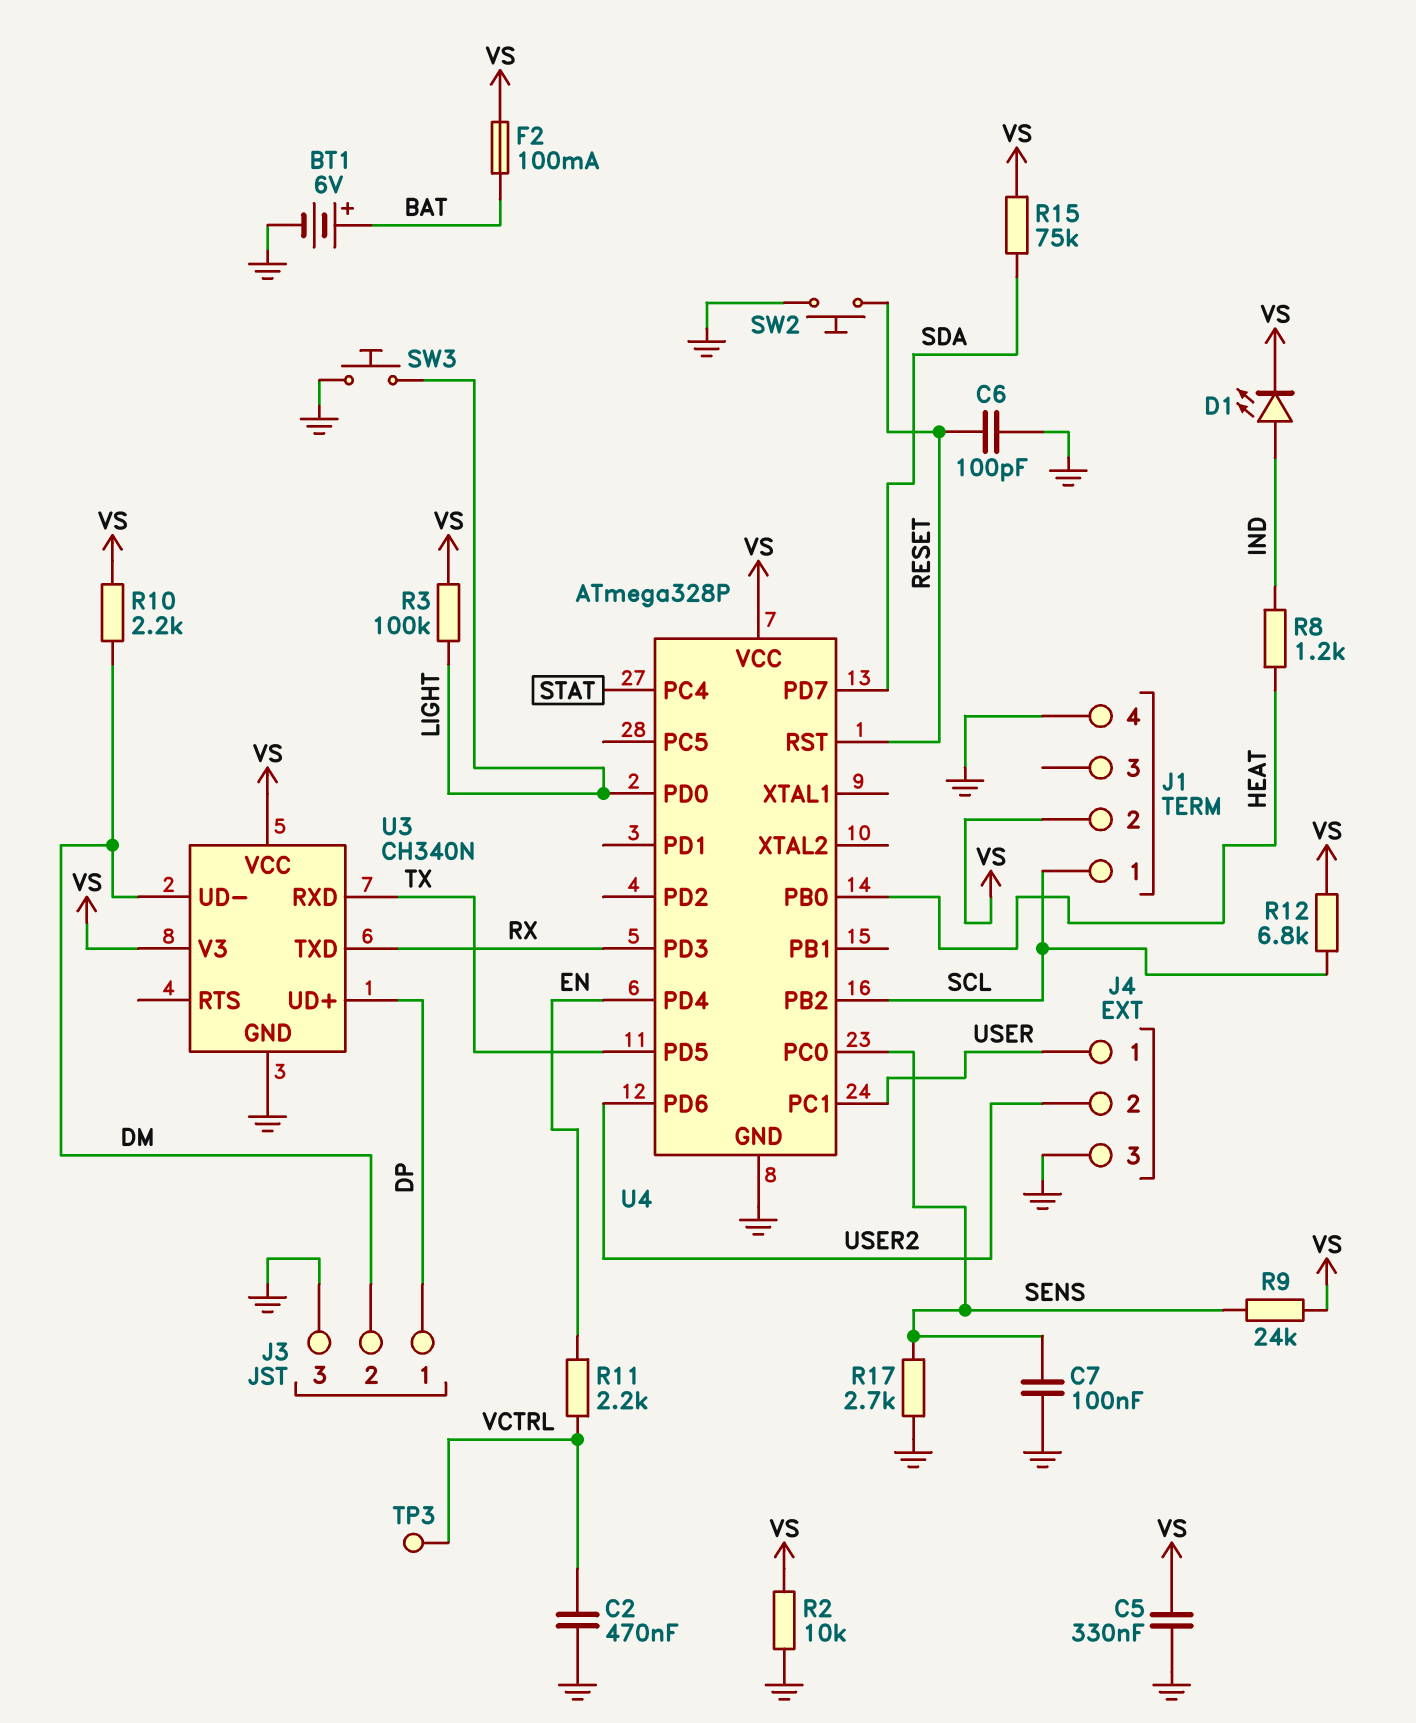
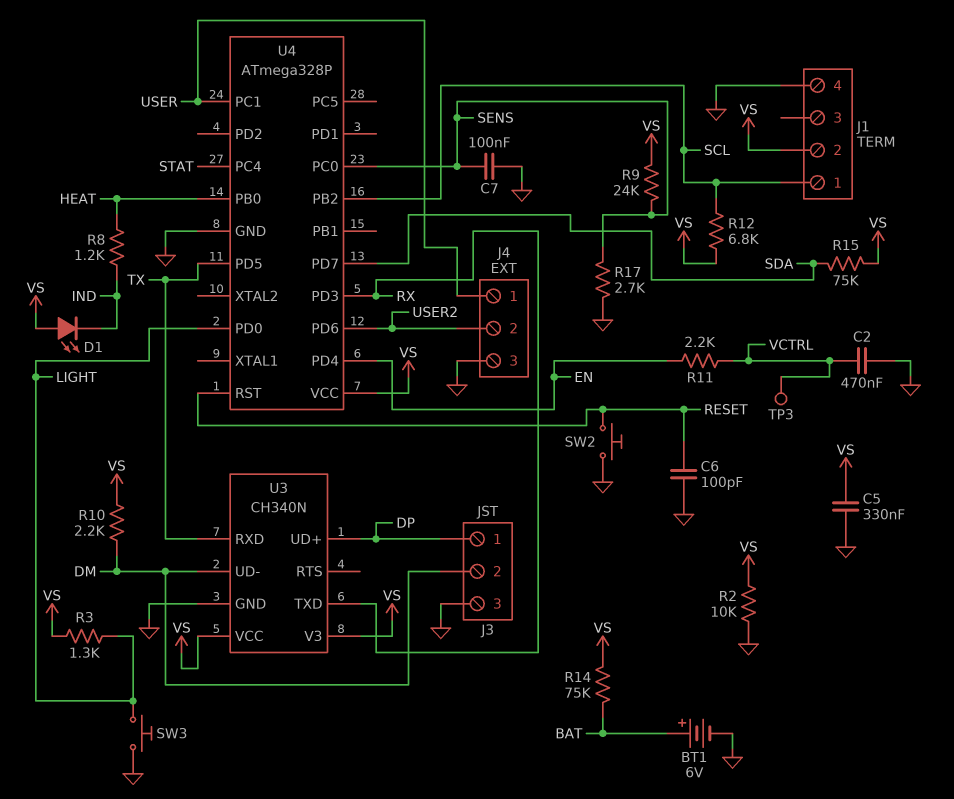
D1: LED (A IND, K VS) -> LED (A VS, K IND)
F2: 100mA (BAT, VS) -> none
R3: 100k (LIGHT, VS) -> 1.3k (LIGHT, VS)
R14: none -> 75k (BAT, VS)

